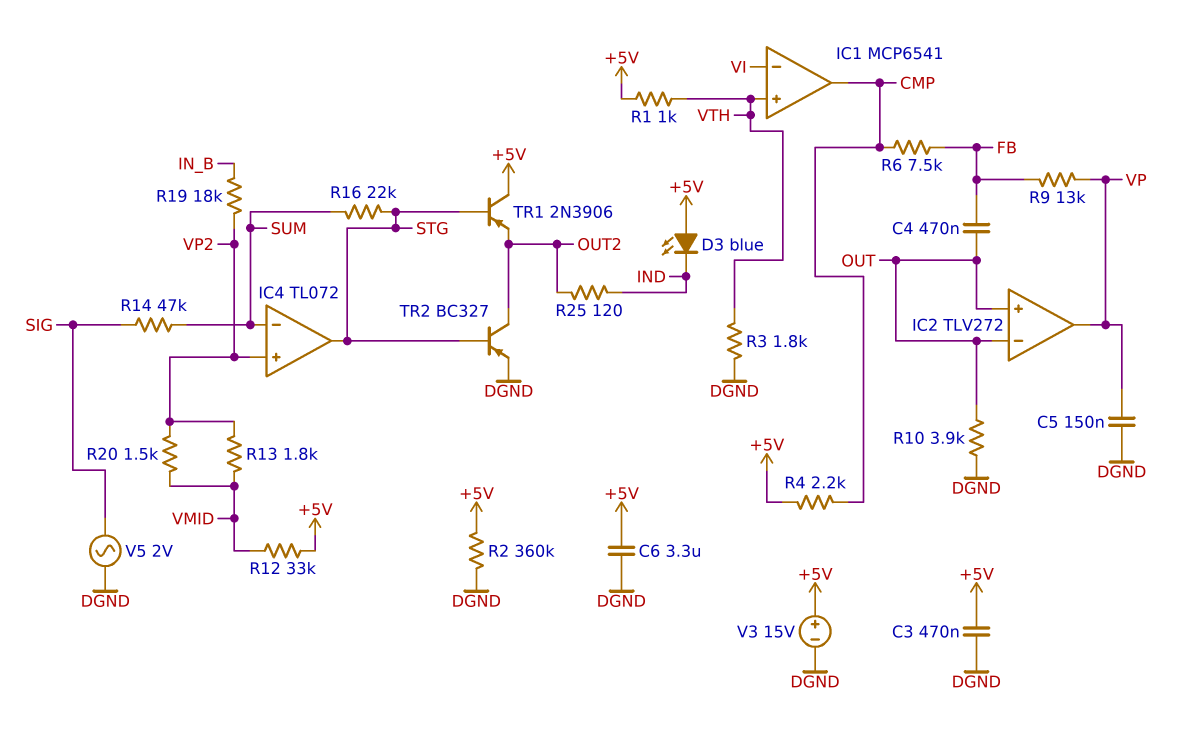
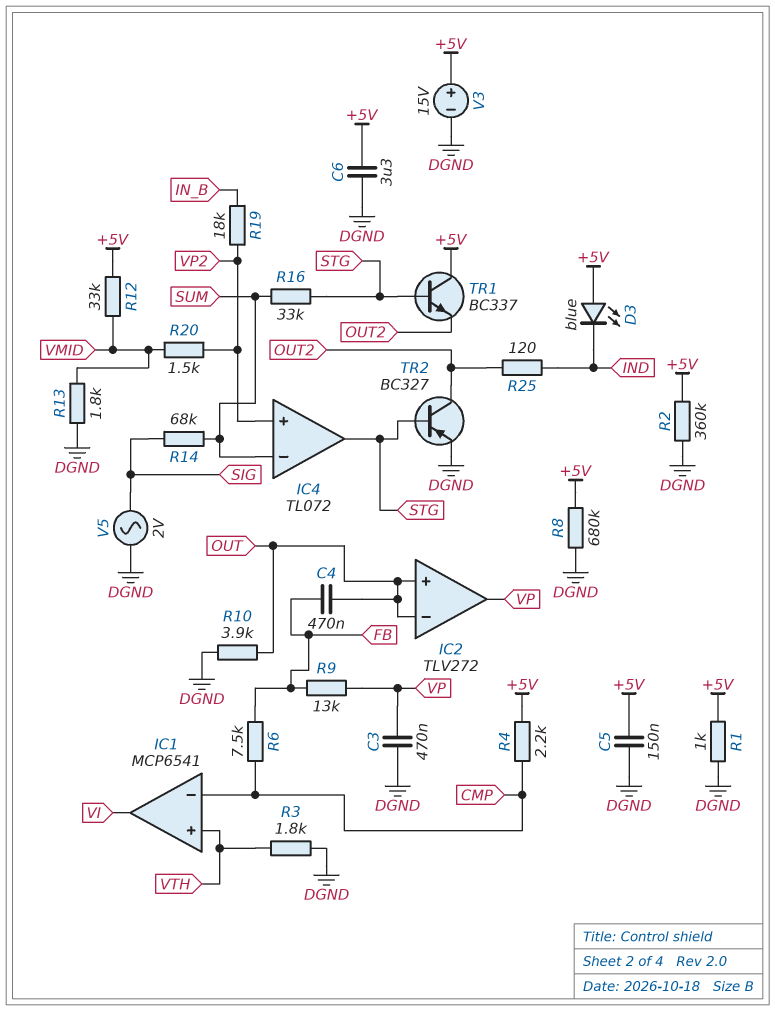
C3: 470nF (+5V, DGND) -> 470nF (DGND, VP)
C5: 150nF (DGND, VP) -> 150nF (+5V, DGND)
IC1 pin in-: VI -> CMP
IC1 pin out: CMP -> VI
R1: 1k (+5V, VTH) -> 1k (+5V, DGND)
R8: none -> 680k (+5V, DGND)
R13: 1.8k (VMID, VP2) -> 1.8k (DGND, VMID)
R14: 47k (SIG, SUM) -> 68k (SIG, SUM)
R16: 22k (STG, SUM) -> 33k (STG, SUM)
TR1: PNP 2N3906 (B STG, C +5V, E OUT2) -> NPN BC337 (B STG, C +5V, E OUT2)

